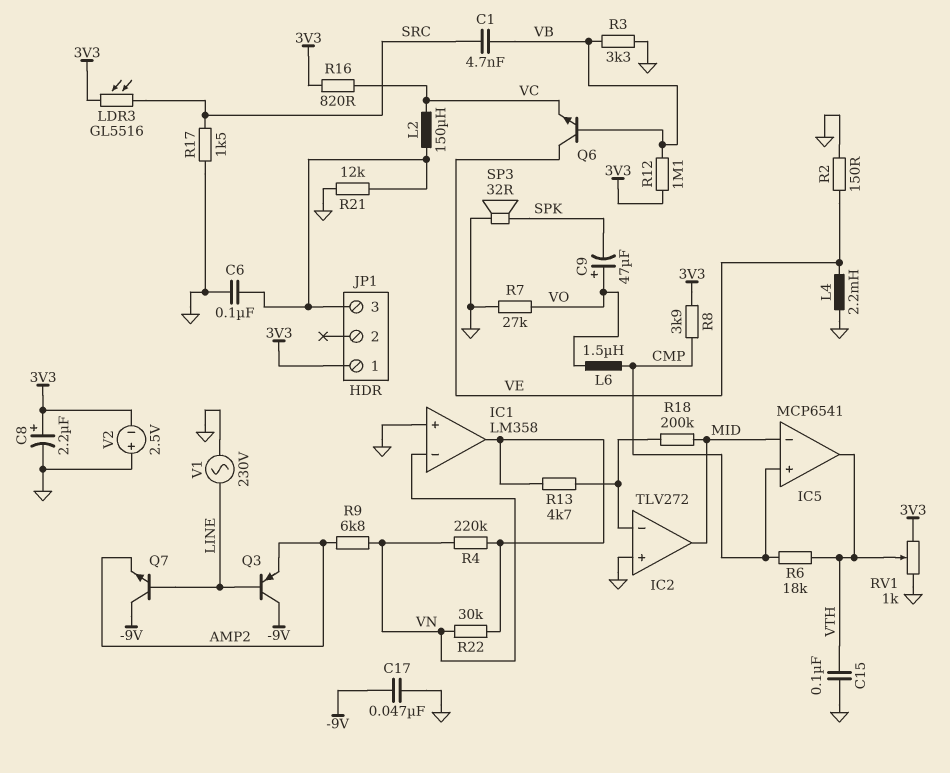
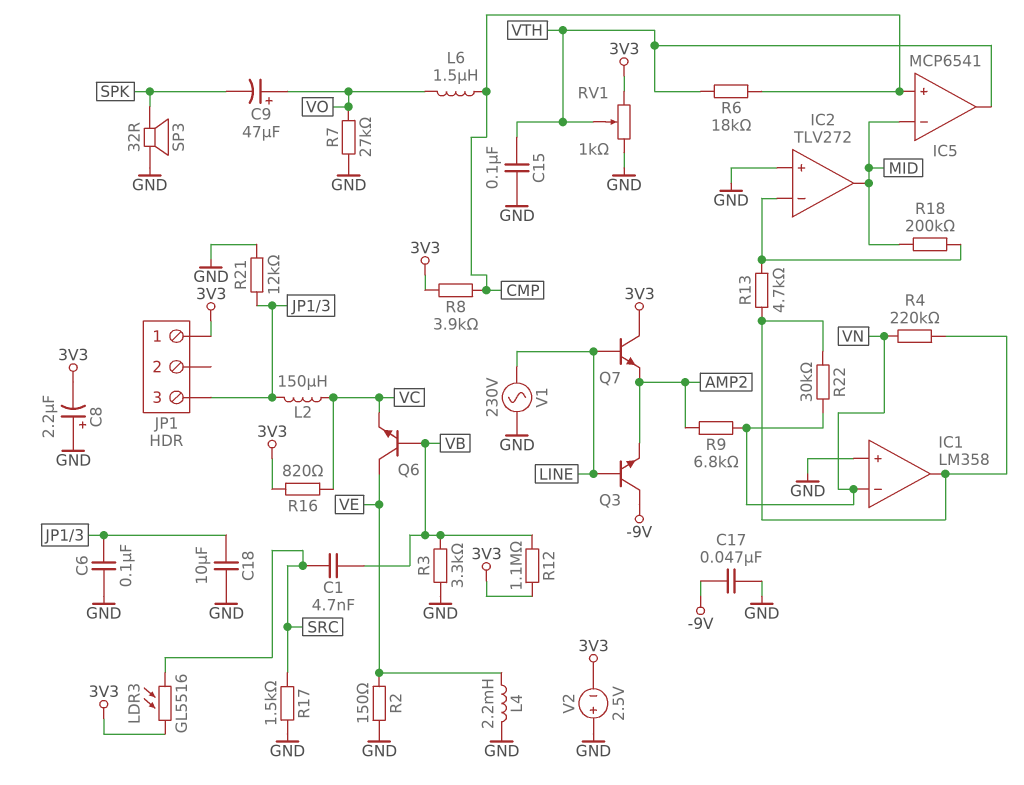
C8: 2.2uF (plus 3V3, minus GND) -> 2.2uF (plus GND, minus 3V3)
C18: none -> 10uF (GND, JP1/3)
Q3: PNP (B LINE, C -9V, E AMP2) -> NPN (B LINE, C -9V, E AMP2)
Q7: NPN (B LINE, C -9V, E AMP2) -> NPN (B LINE, C 3V3, E AMP2)

